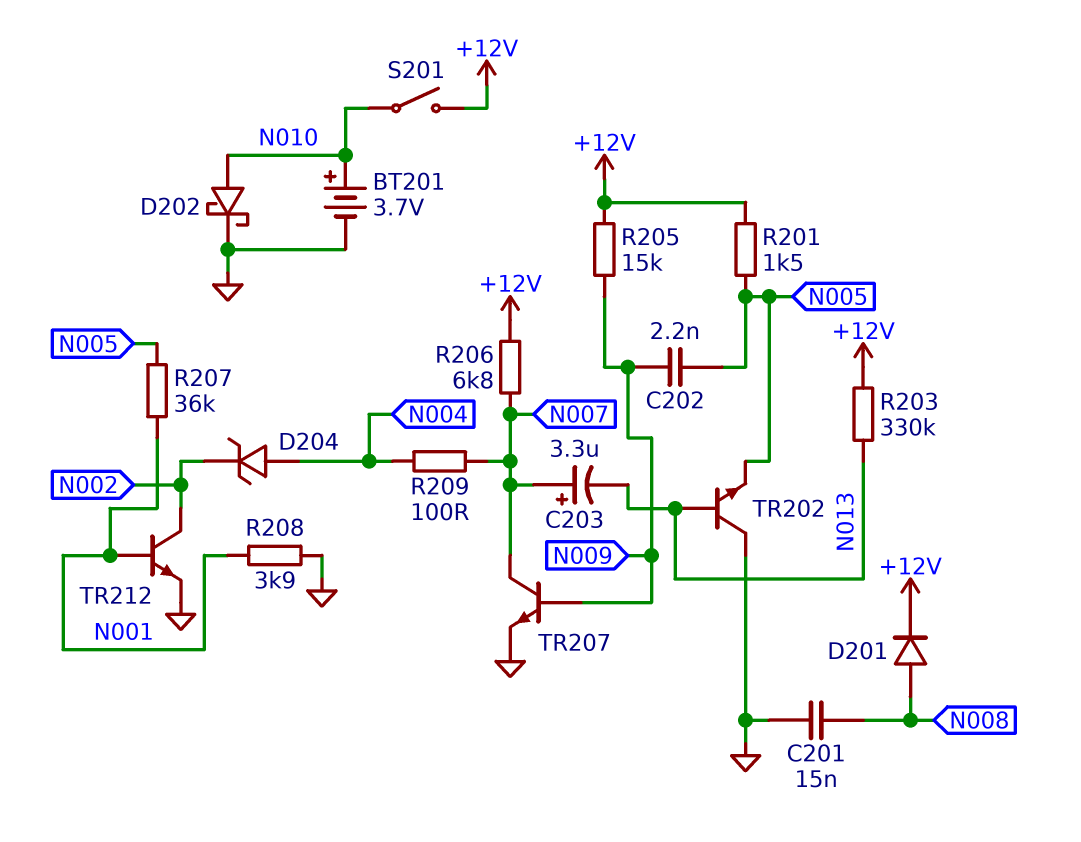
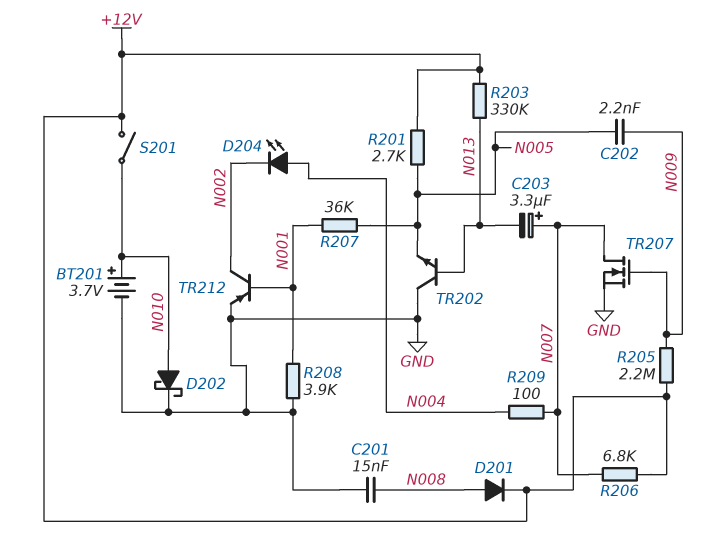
D204: zener (A N004, K N002) -> LED (A N004, K N002)
R201: 1.5k (+12V, N005) -> 2.7k (+12V, N005)
R205: 15k (+12V, N009) -> 2.2M (+12V, N009)
TR207: NPN (B N009, C N007, E GND) -> NMOS (G N009, D N007, S GND)
TR212: NPN (B N001, C N002, E GND) -> PNP (B N001, C N002, E GND)

